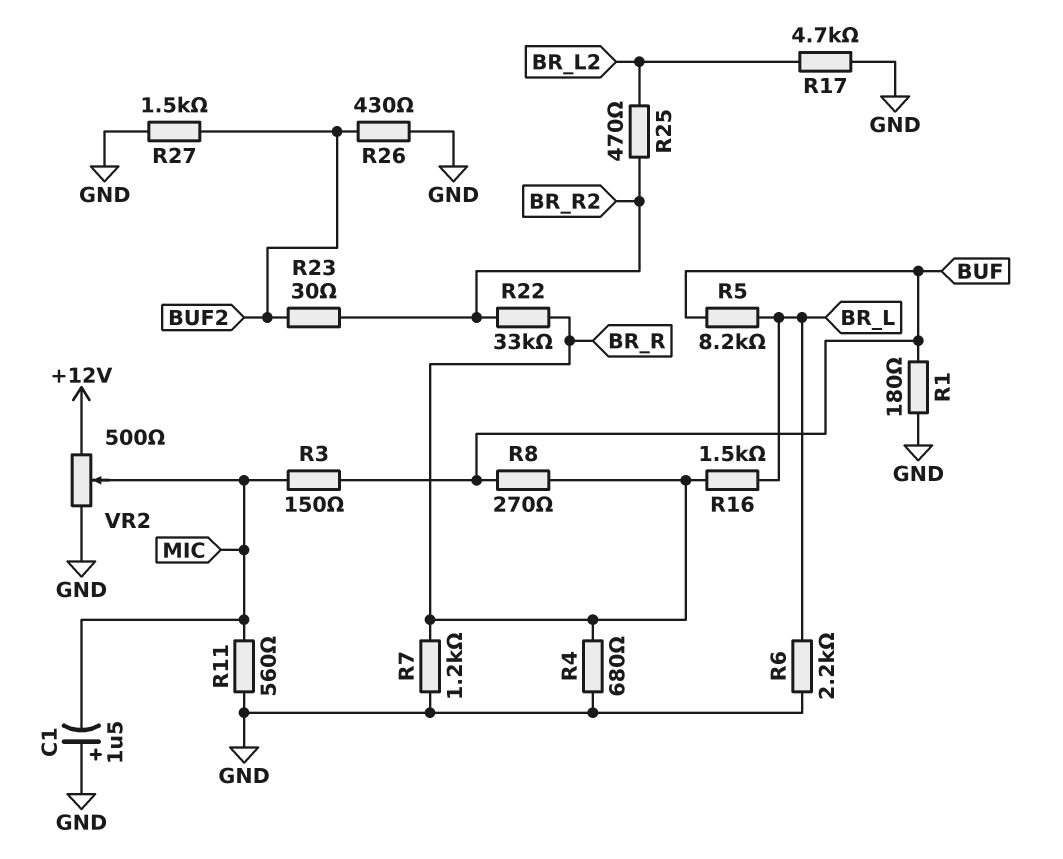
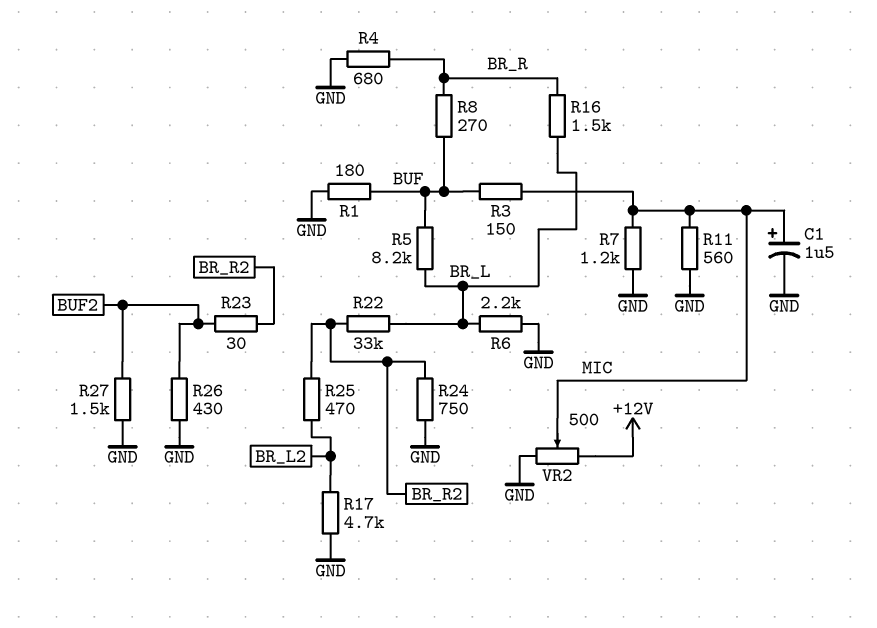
C1: 1.5uF (plus GND, minus MIC) -> 1.5uF (plus MIC, minus GND)
R7: 1.2k (BR_R, GND) -> 1.2k (GND, MIC)
R22: 33k (BR_R, BR_R2) -> 33k (BR_L, BR_R2)
R24: none -> 750 (BR_R2, GND)

